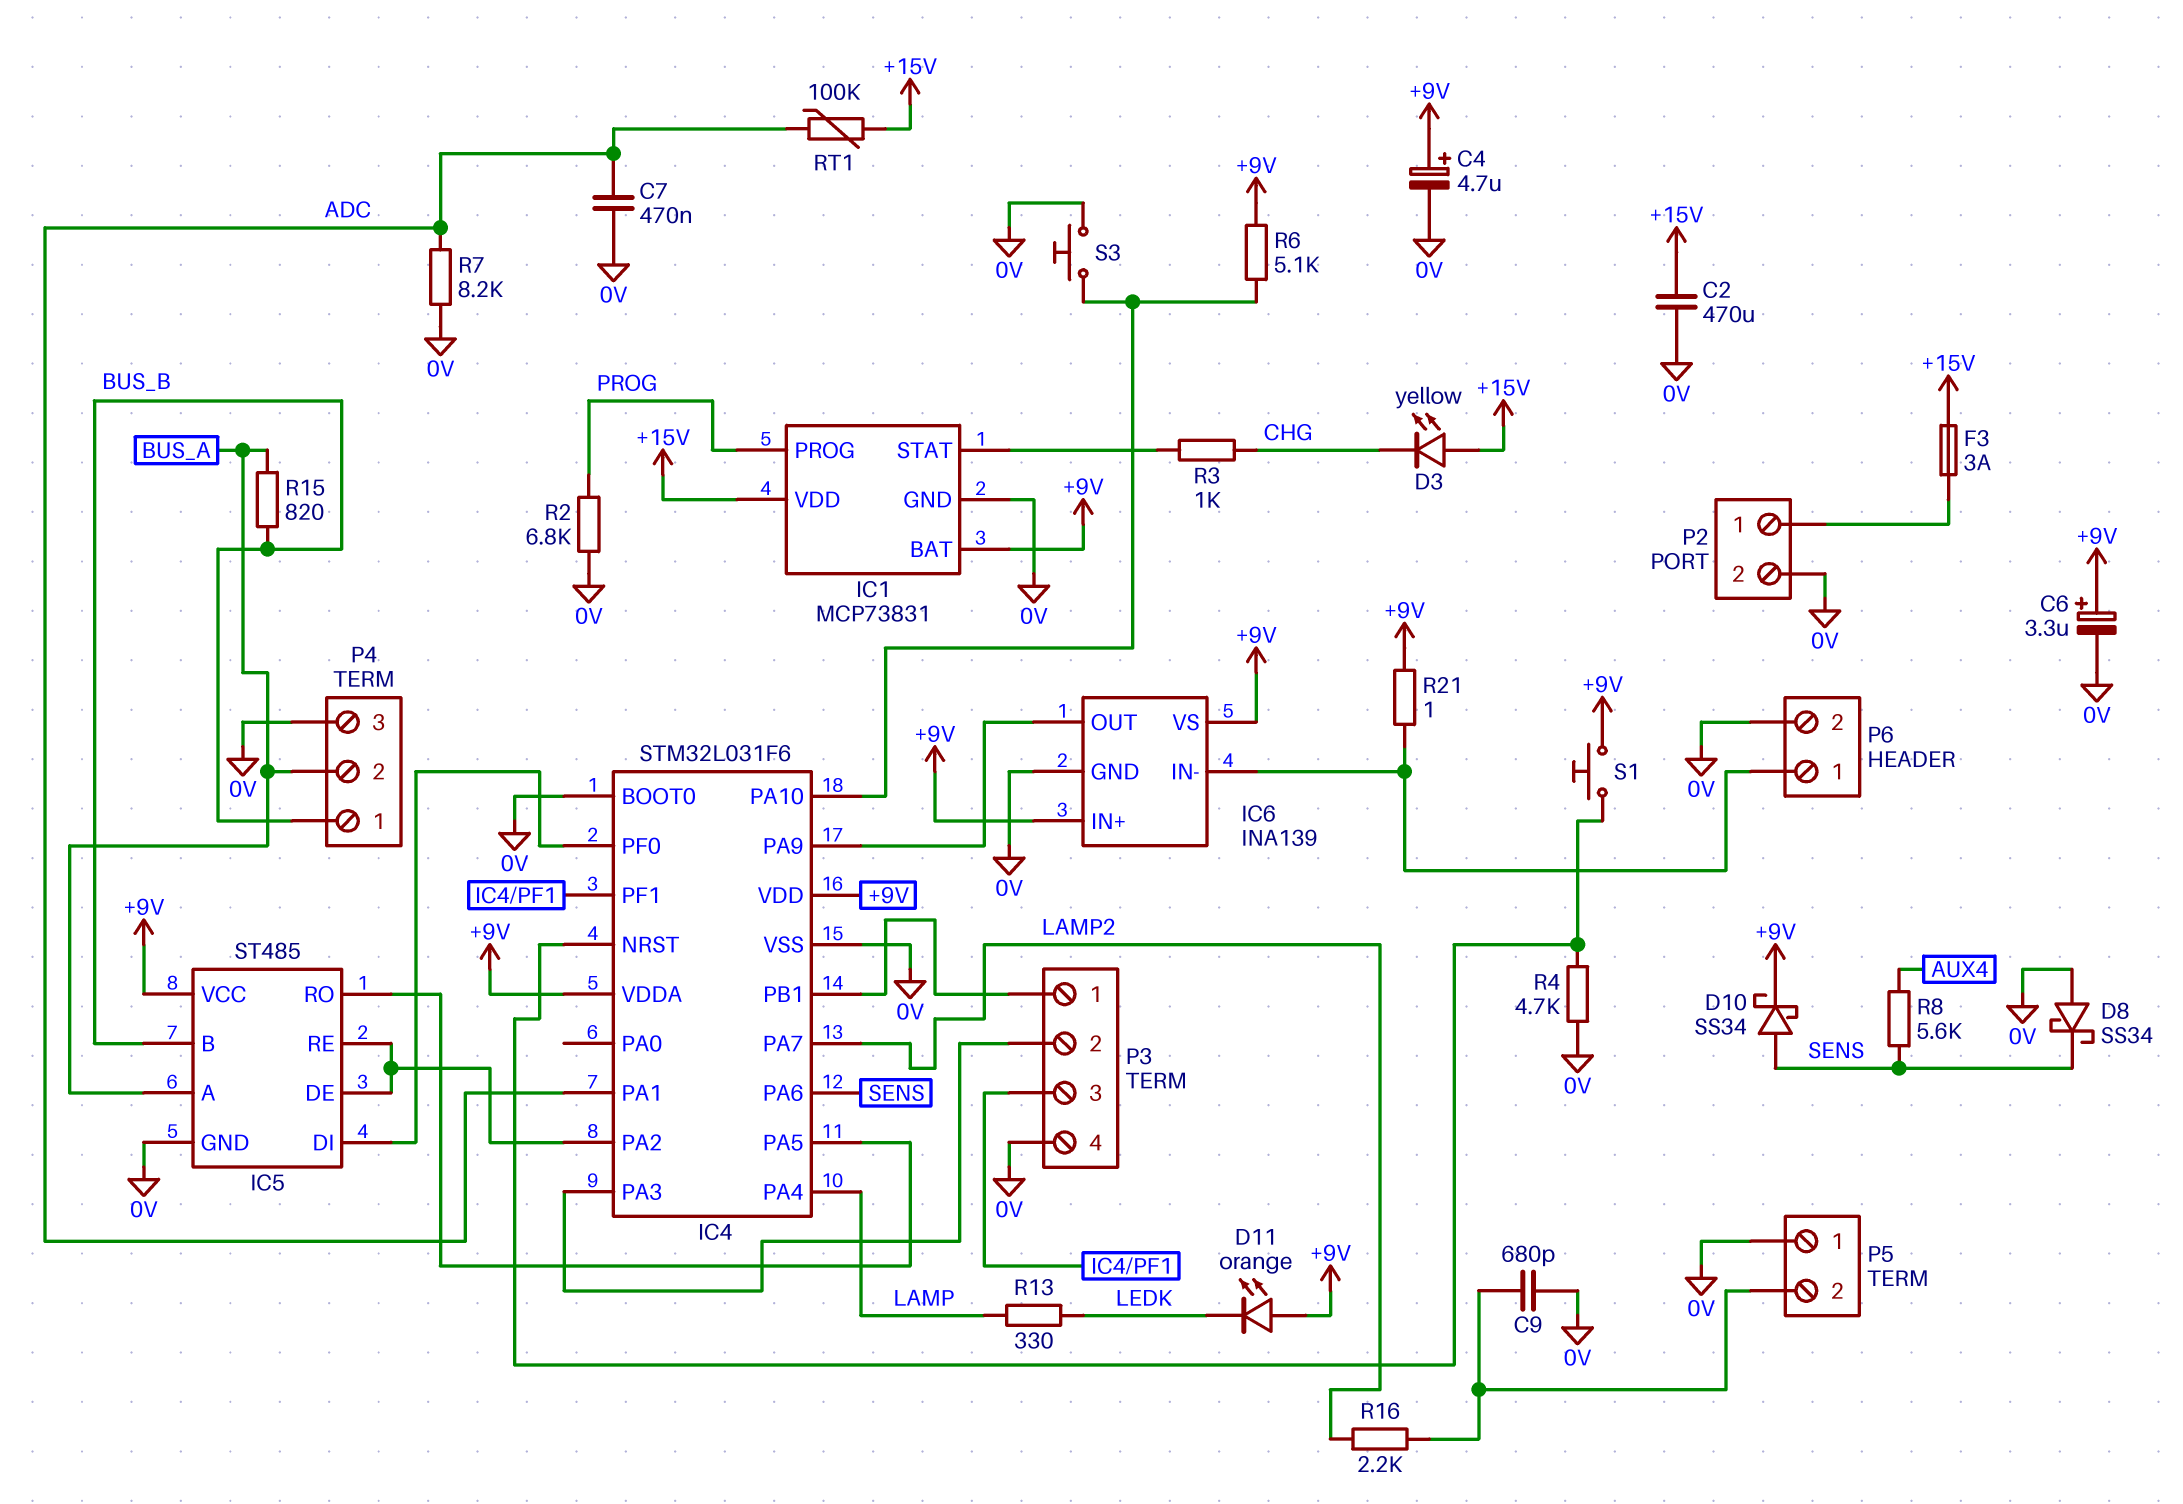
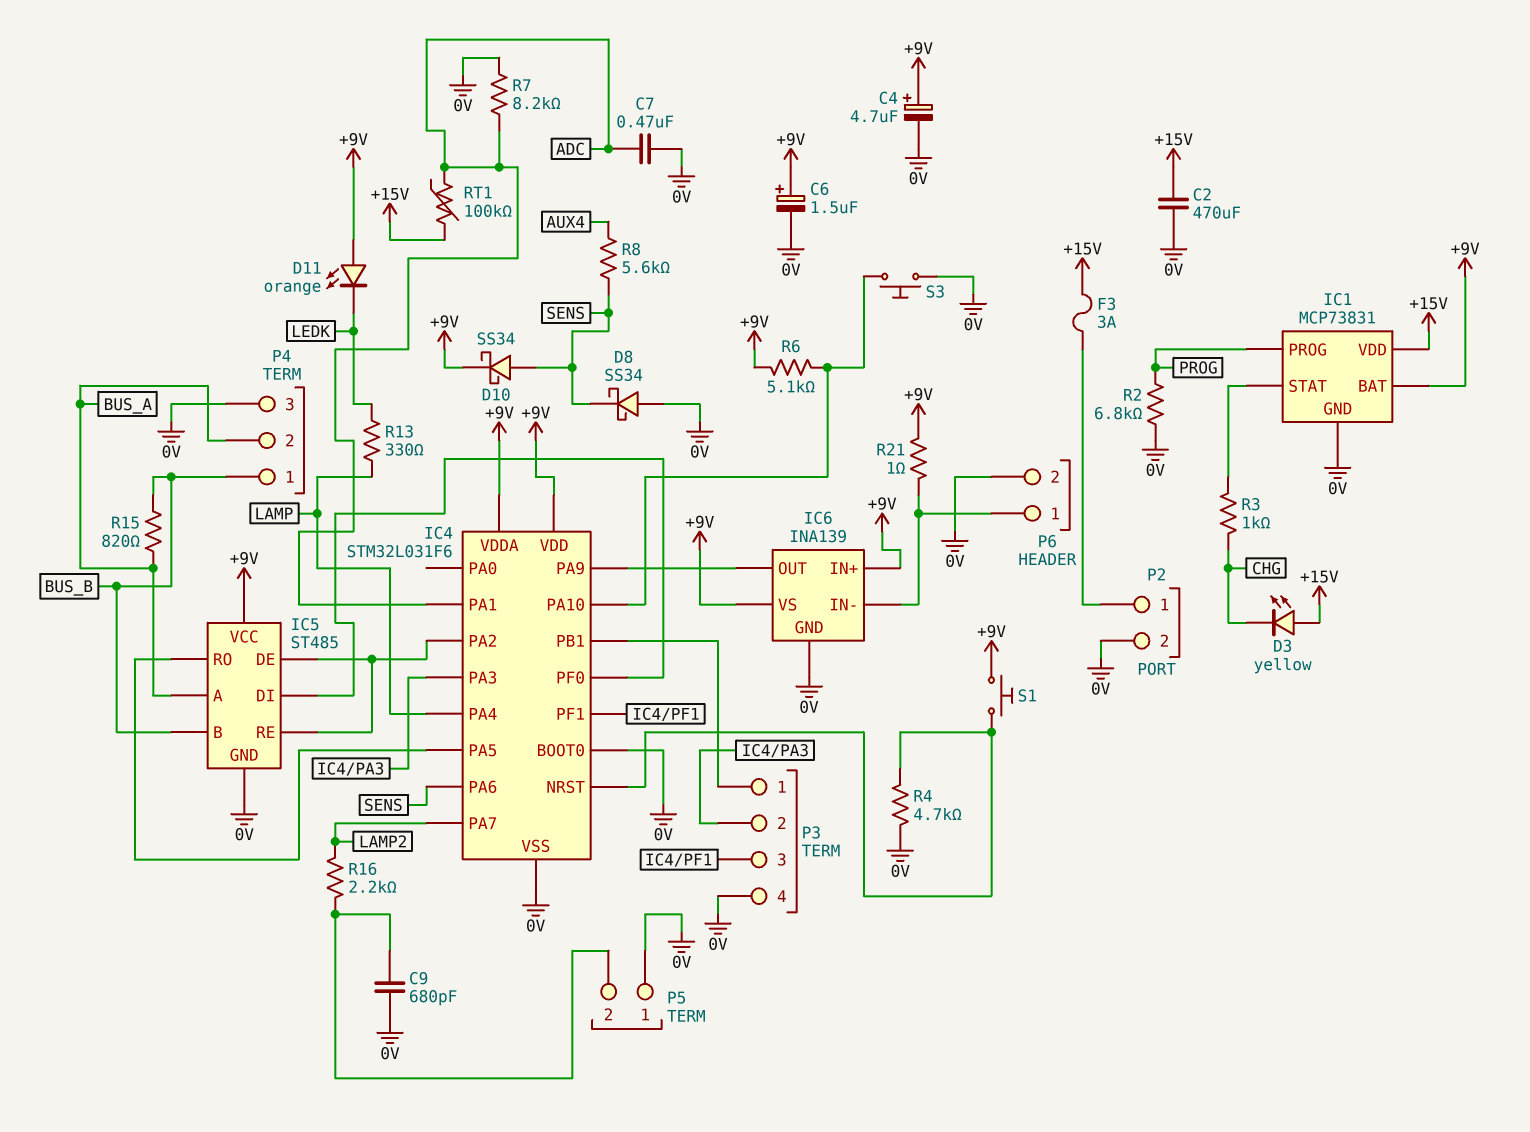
C6: 3.3uF (plus +9V, minus 0V) -> 1.5uF (plus +9V, minus 0V)

